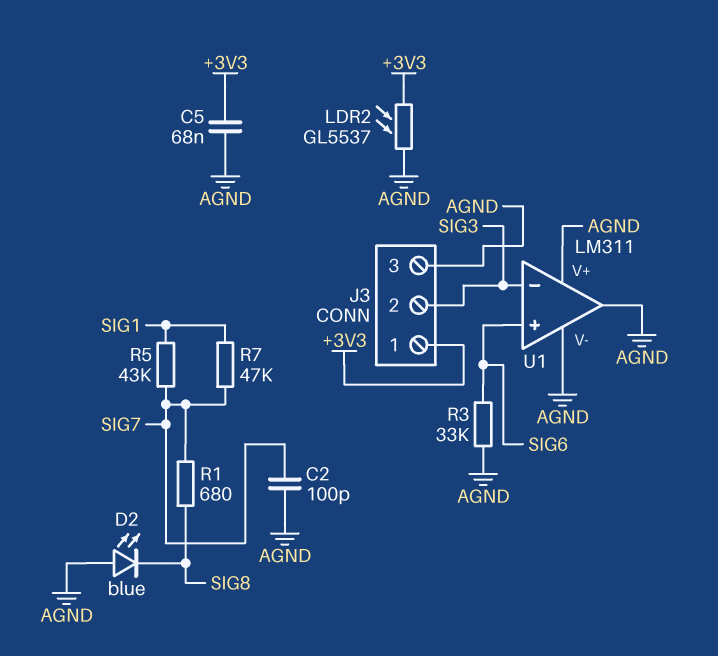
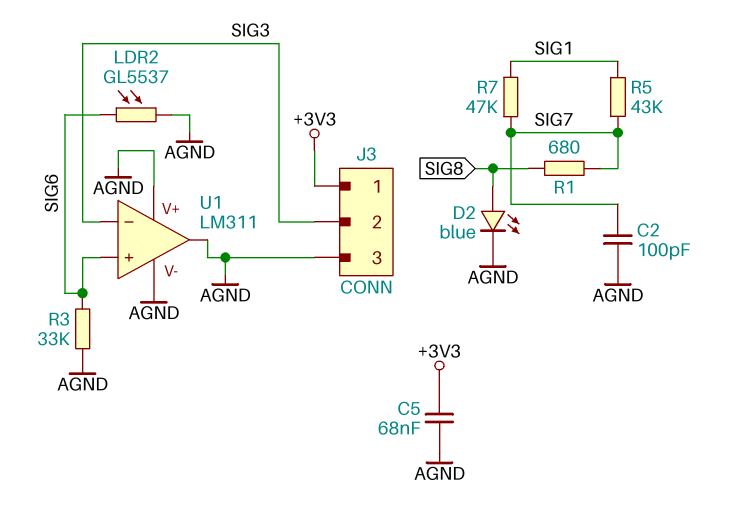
D2: LED blue (A AGND, K SIG8) -> LED blue (A SIG8, K AGND)
LDR2: GL5537 (+3V3, AGND) -> GL5537 (AGND, SIG6)

